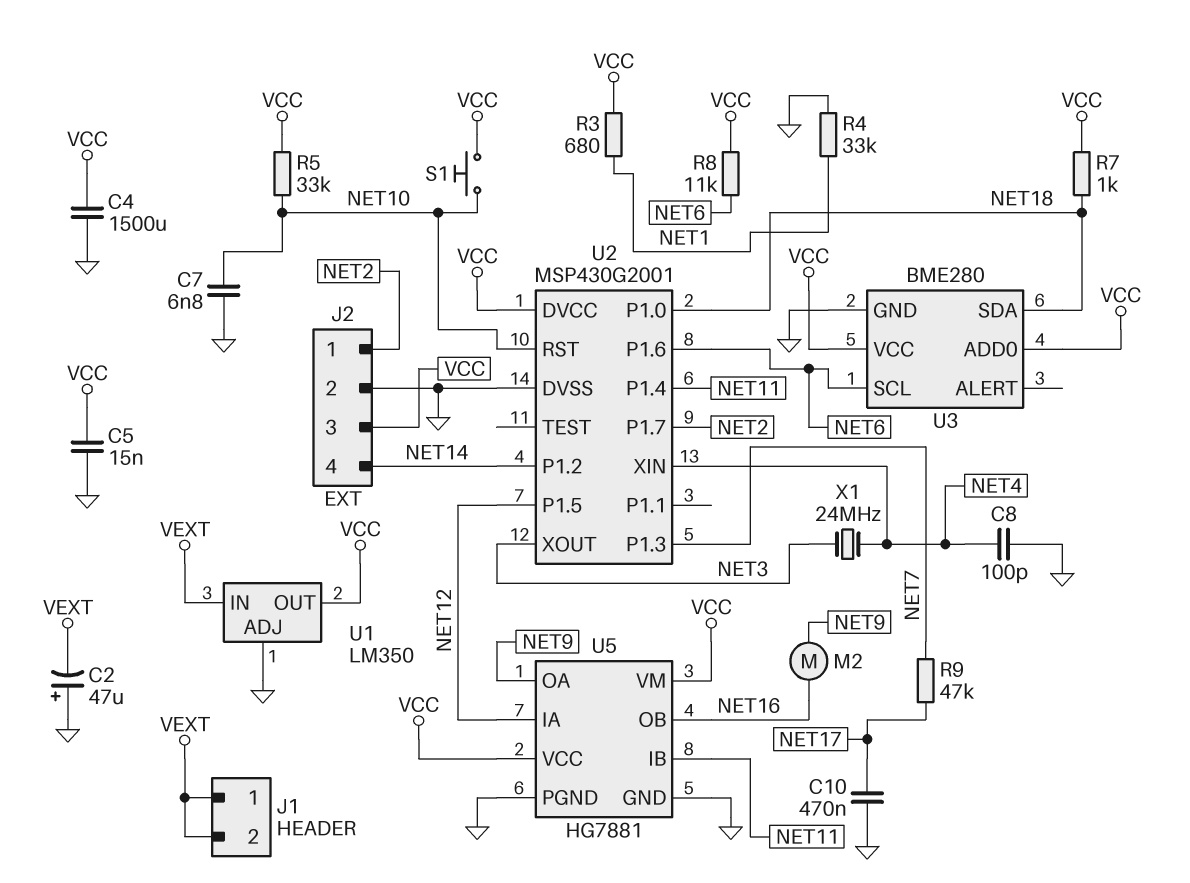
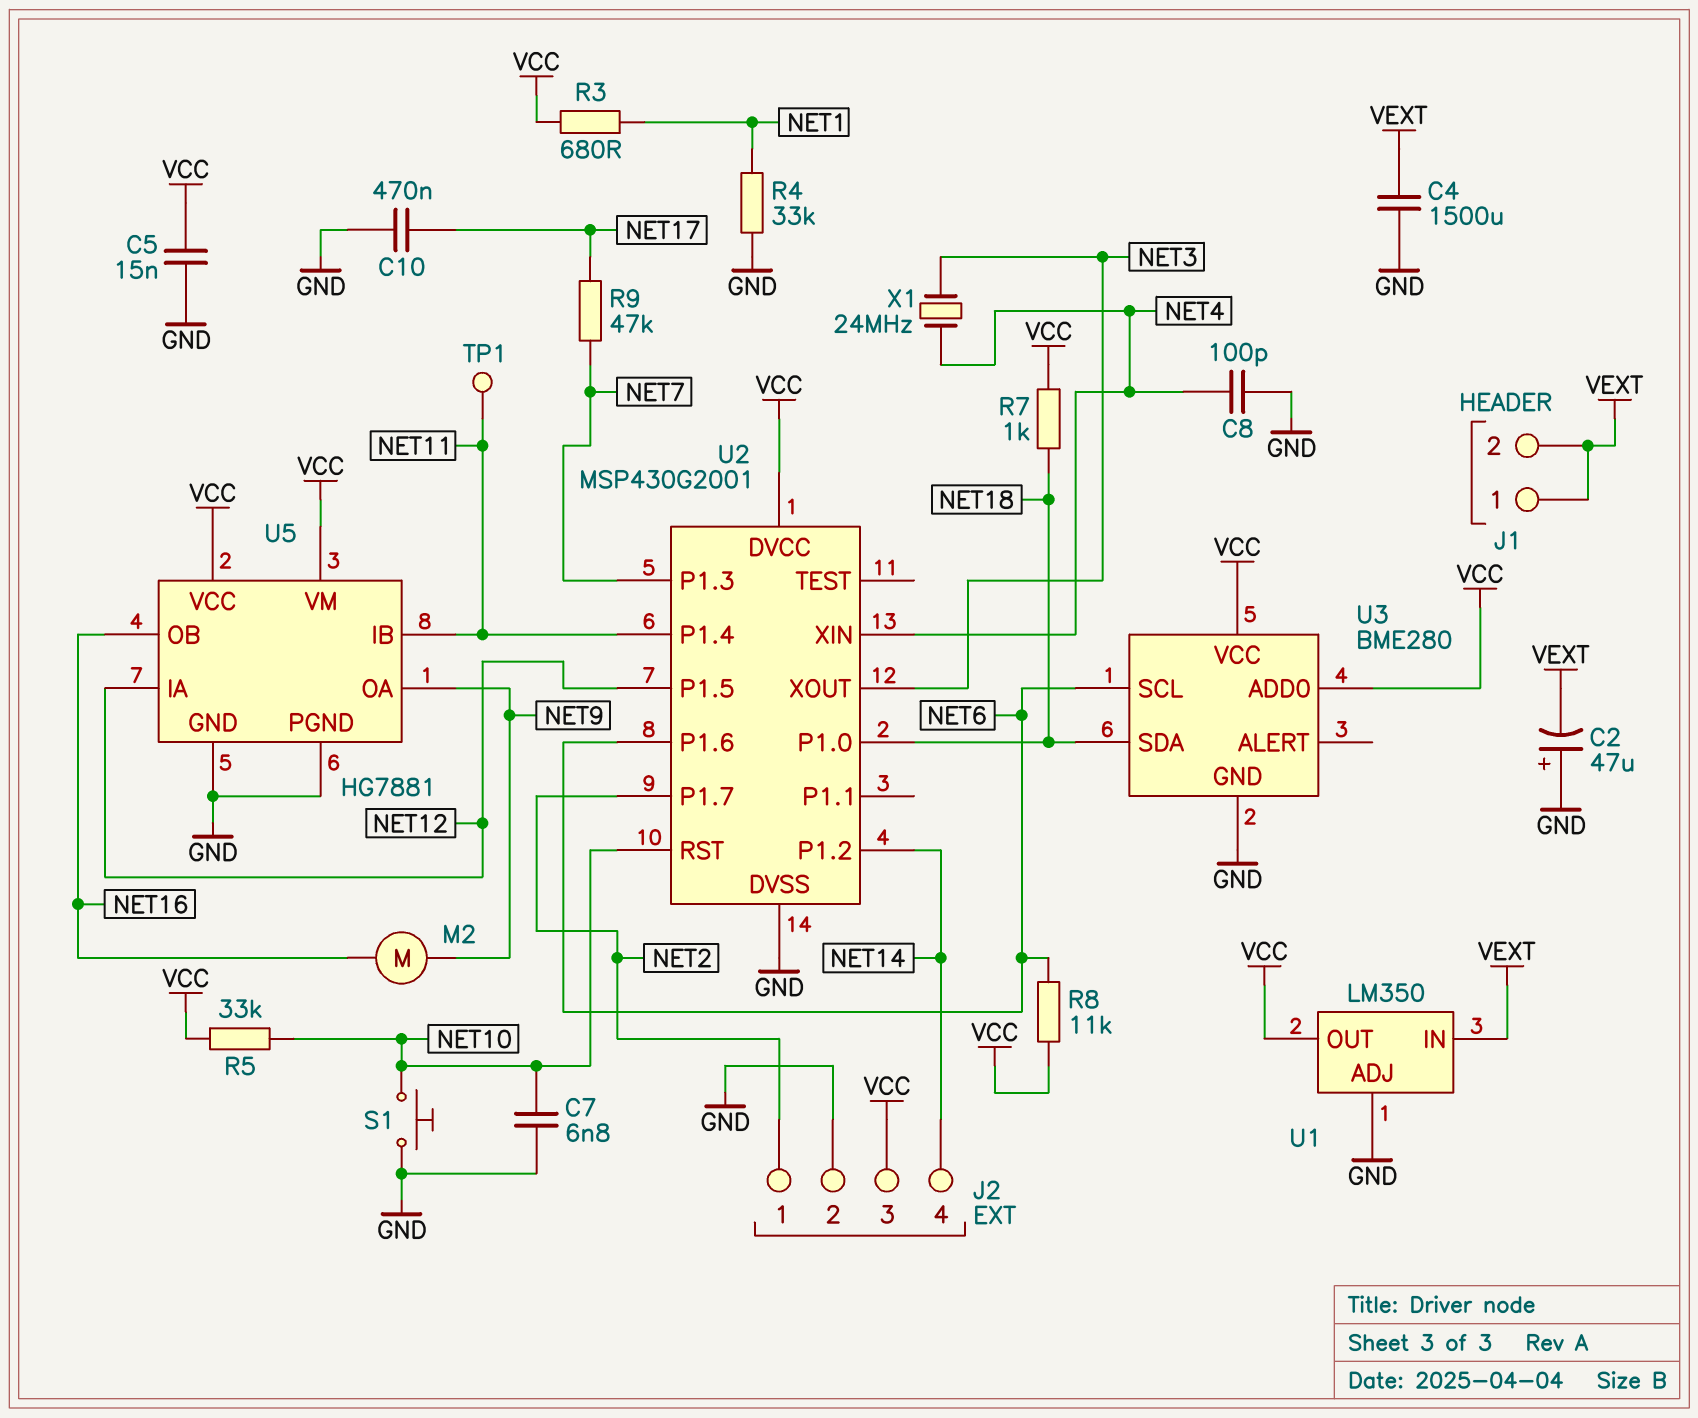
C4: 1500uF (GND, VCC) -> 1500uF (GND, VEXT)
S1: button (NET10, VCC) -> button (GND, NET10)
TP1: none -> test point (NET11)

